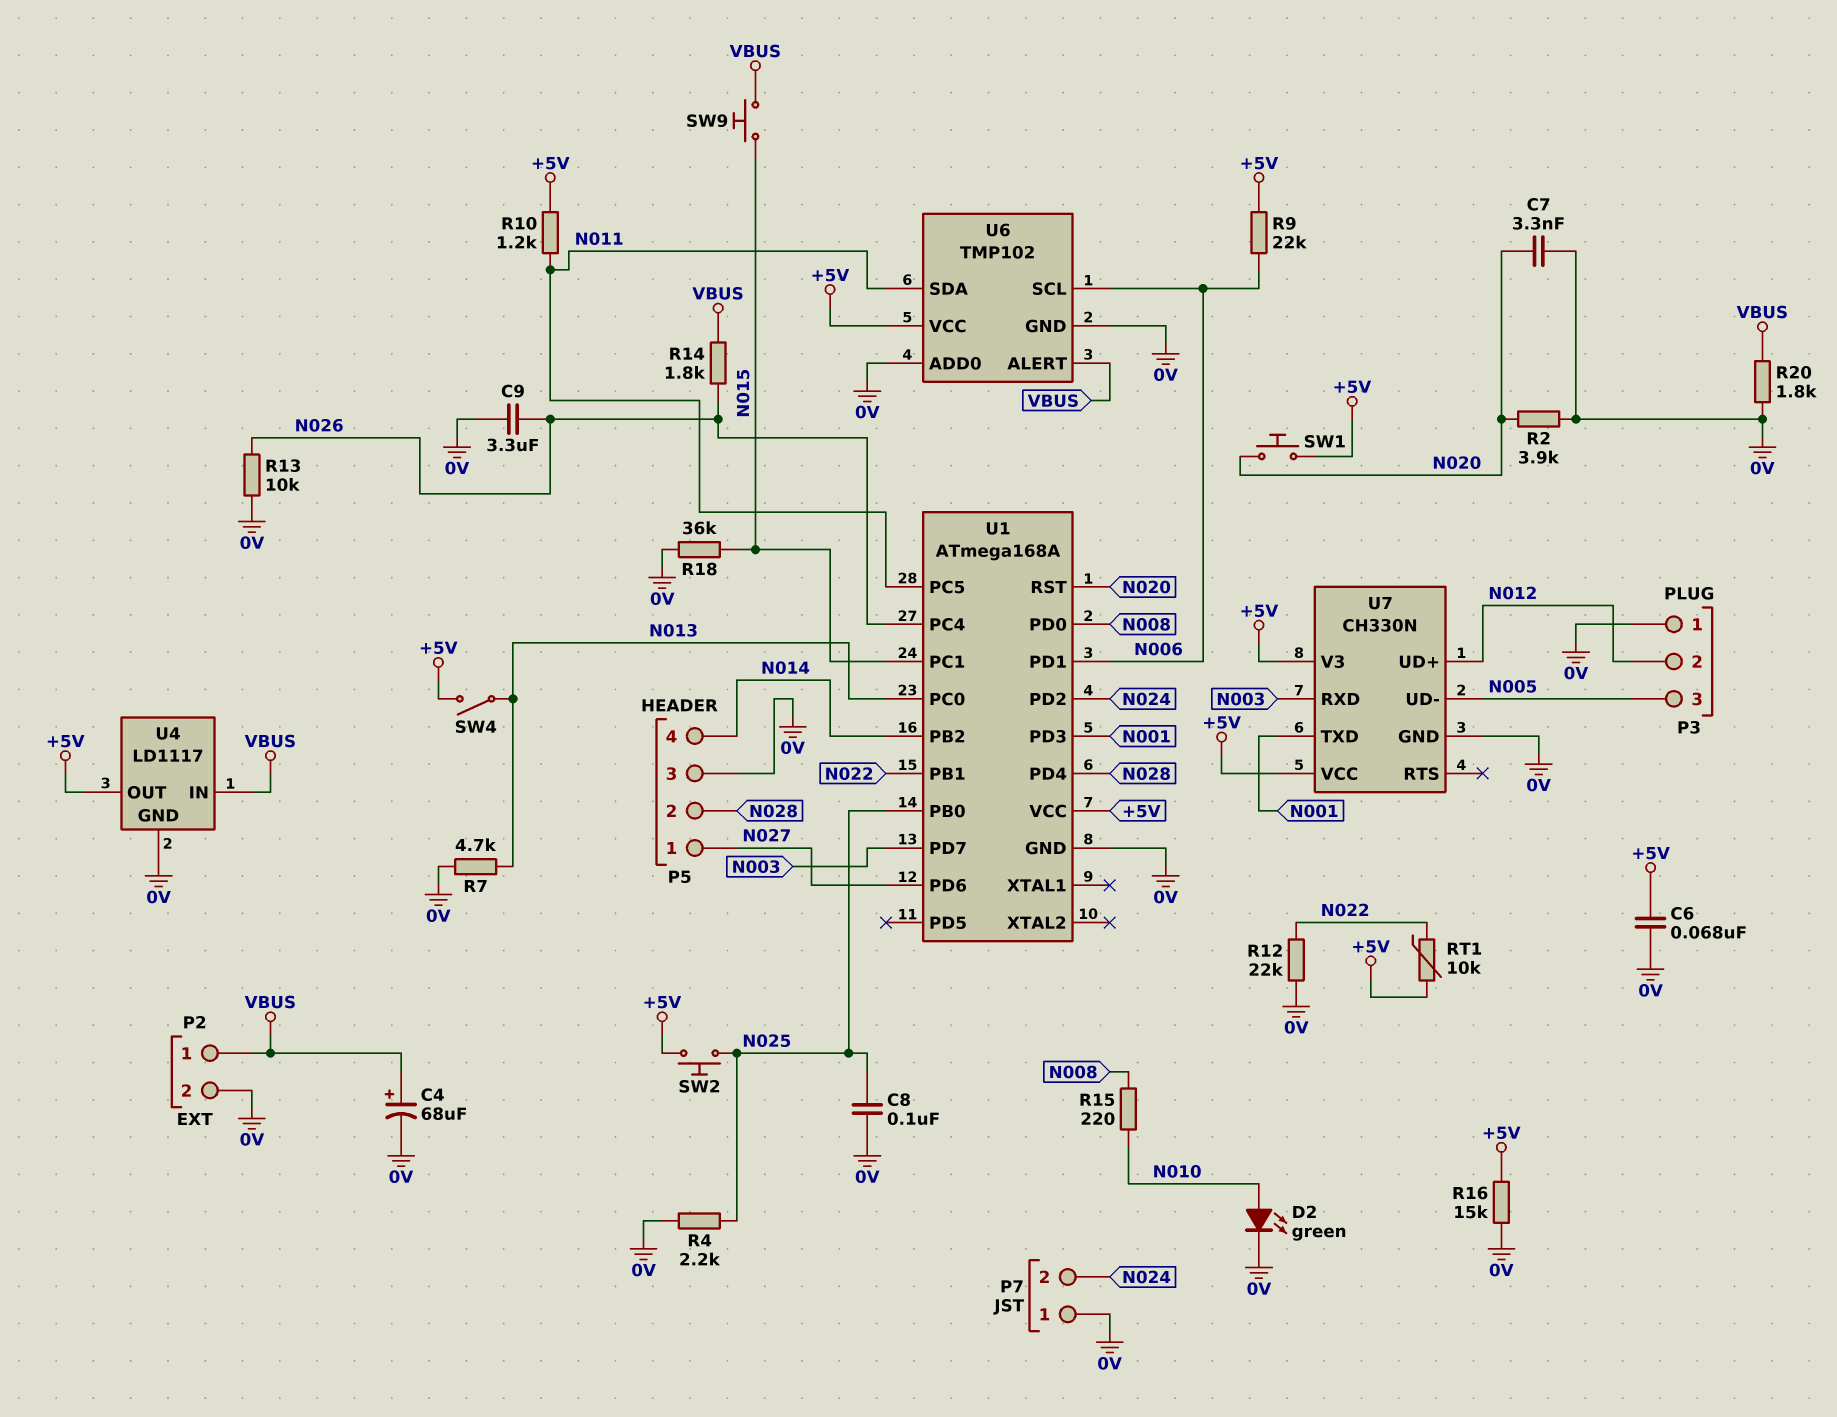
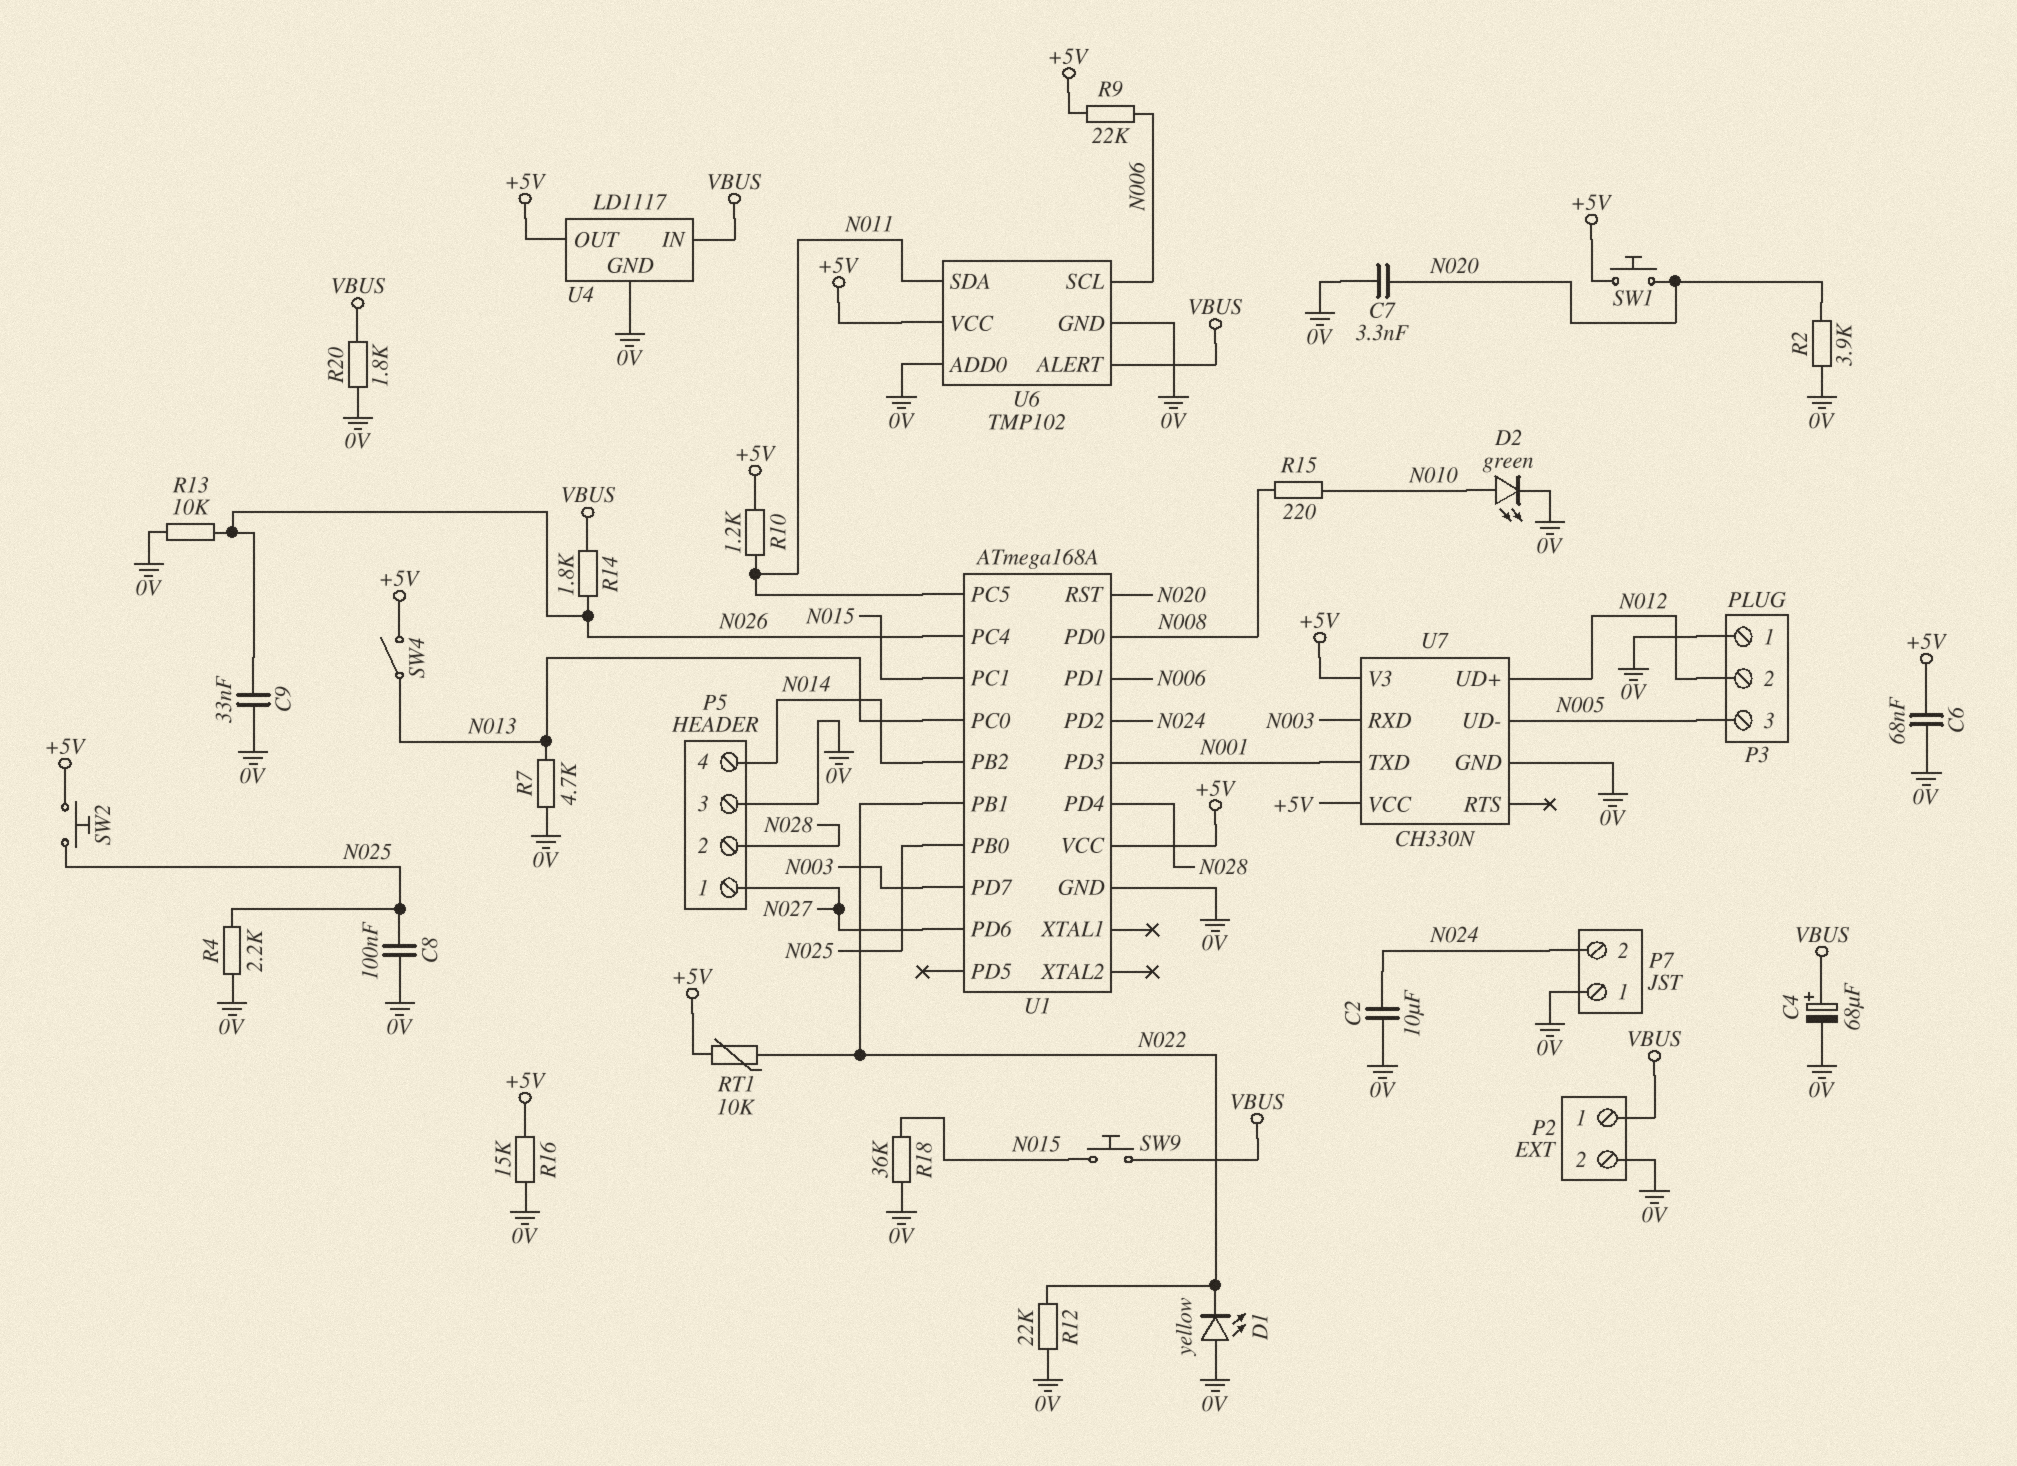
C2: none -> 10uF (0V, N024)
C9: 3.3uF (0V, N026) -> 33nF (0V, N026)
D1: none -> LED yellow (A 0V, K N022)

